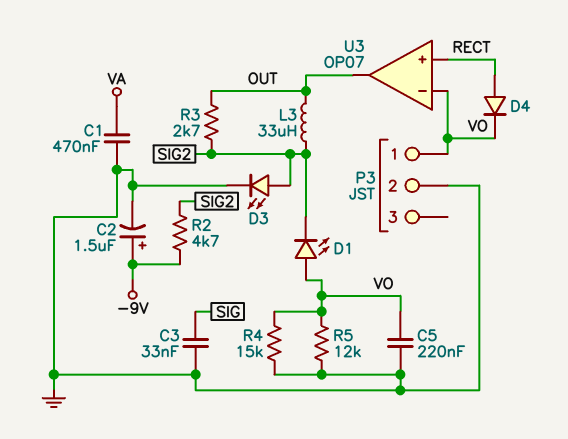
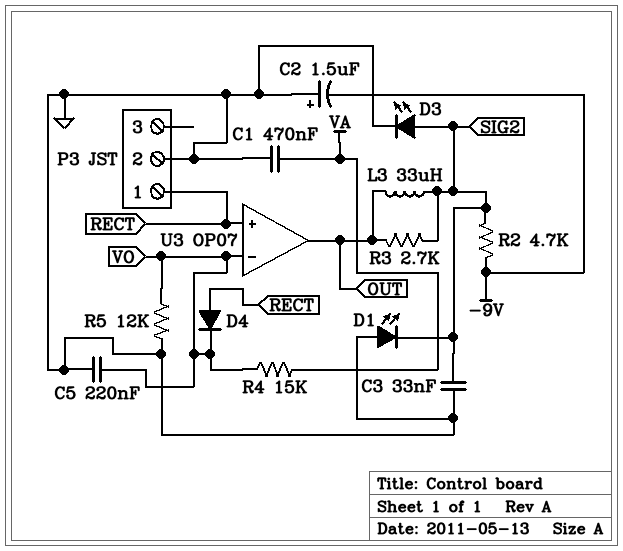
C2: 1.5uF (plus -9V, minus GND) -> 1.5uF (plus GND, minus -9V)
C3: 33nF (GND, SIG) -> 33nF (GND, SIG2)
D1: LED (A VO, K SIG2) -> LED (A GND, K SIG2)
P3 pin 1: VO -> RECT
R4: 15k (GND, VO) -> 15k (VA, VO)

